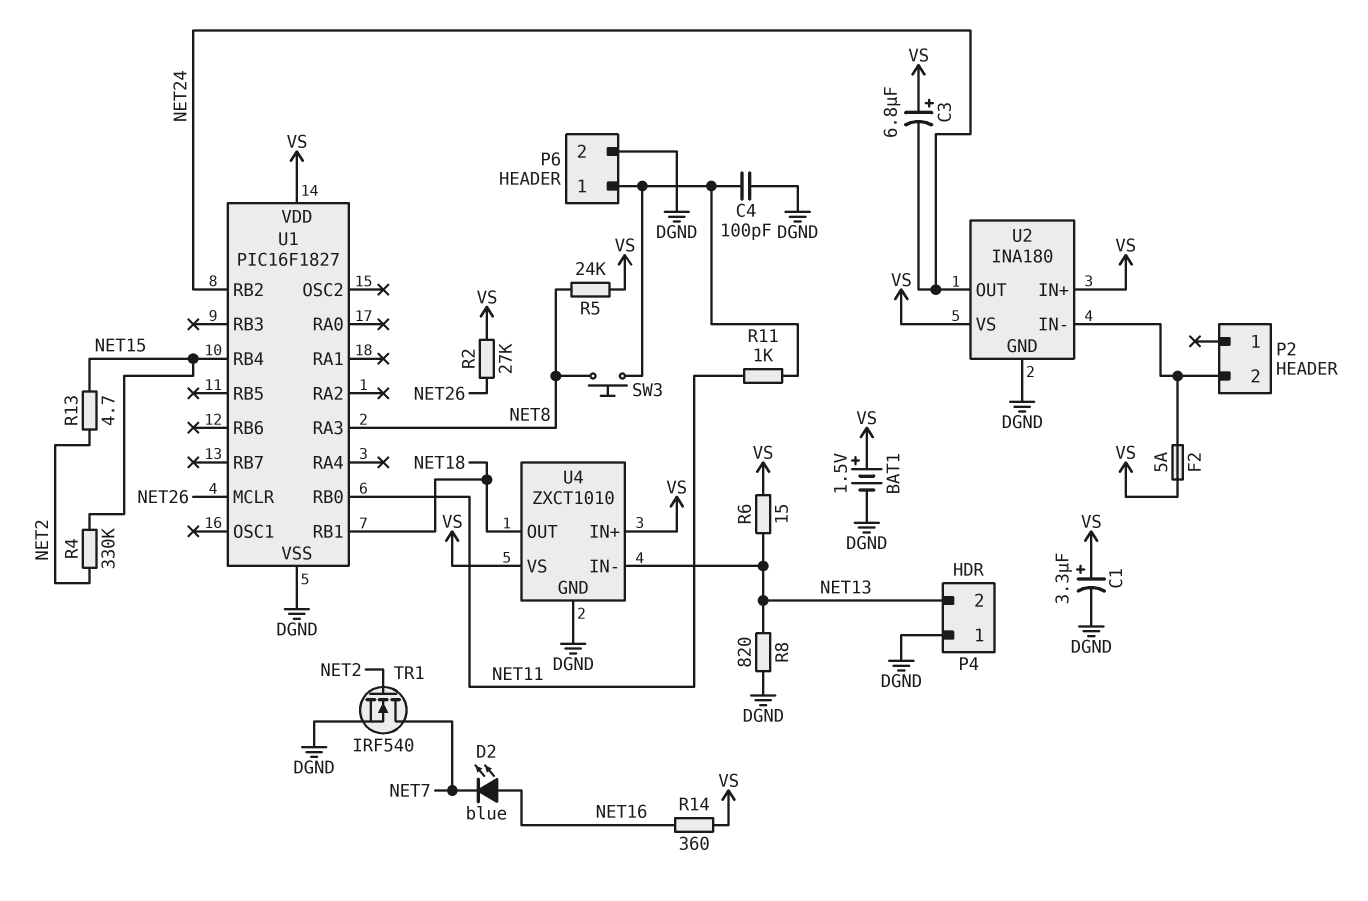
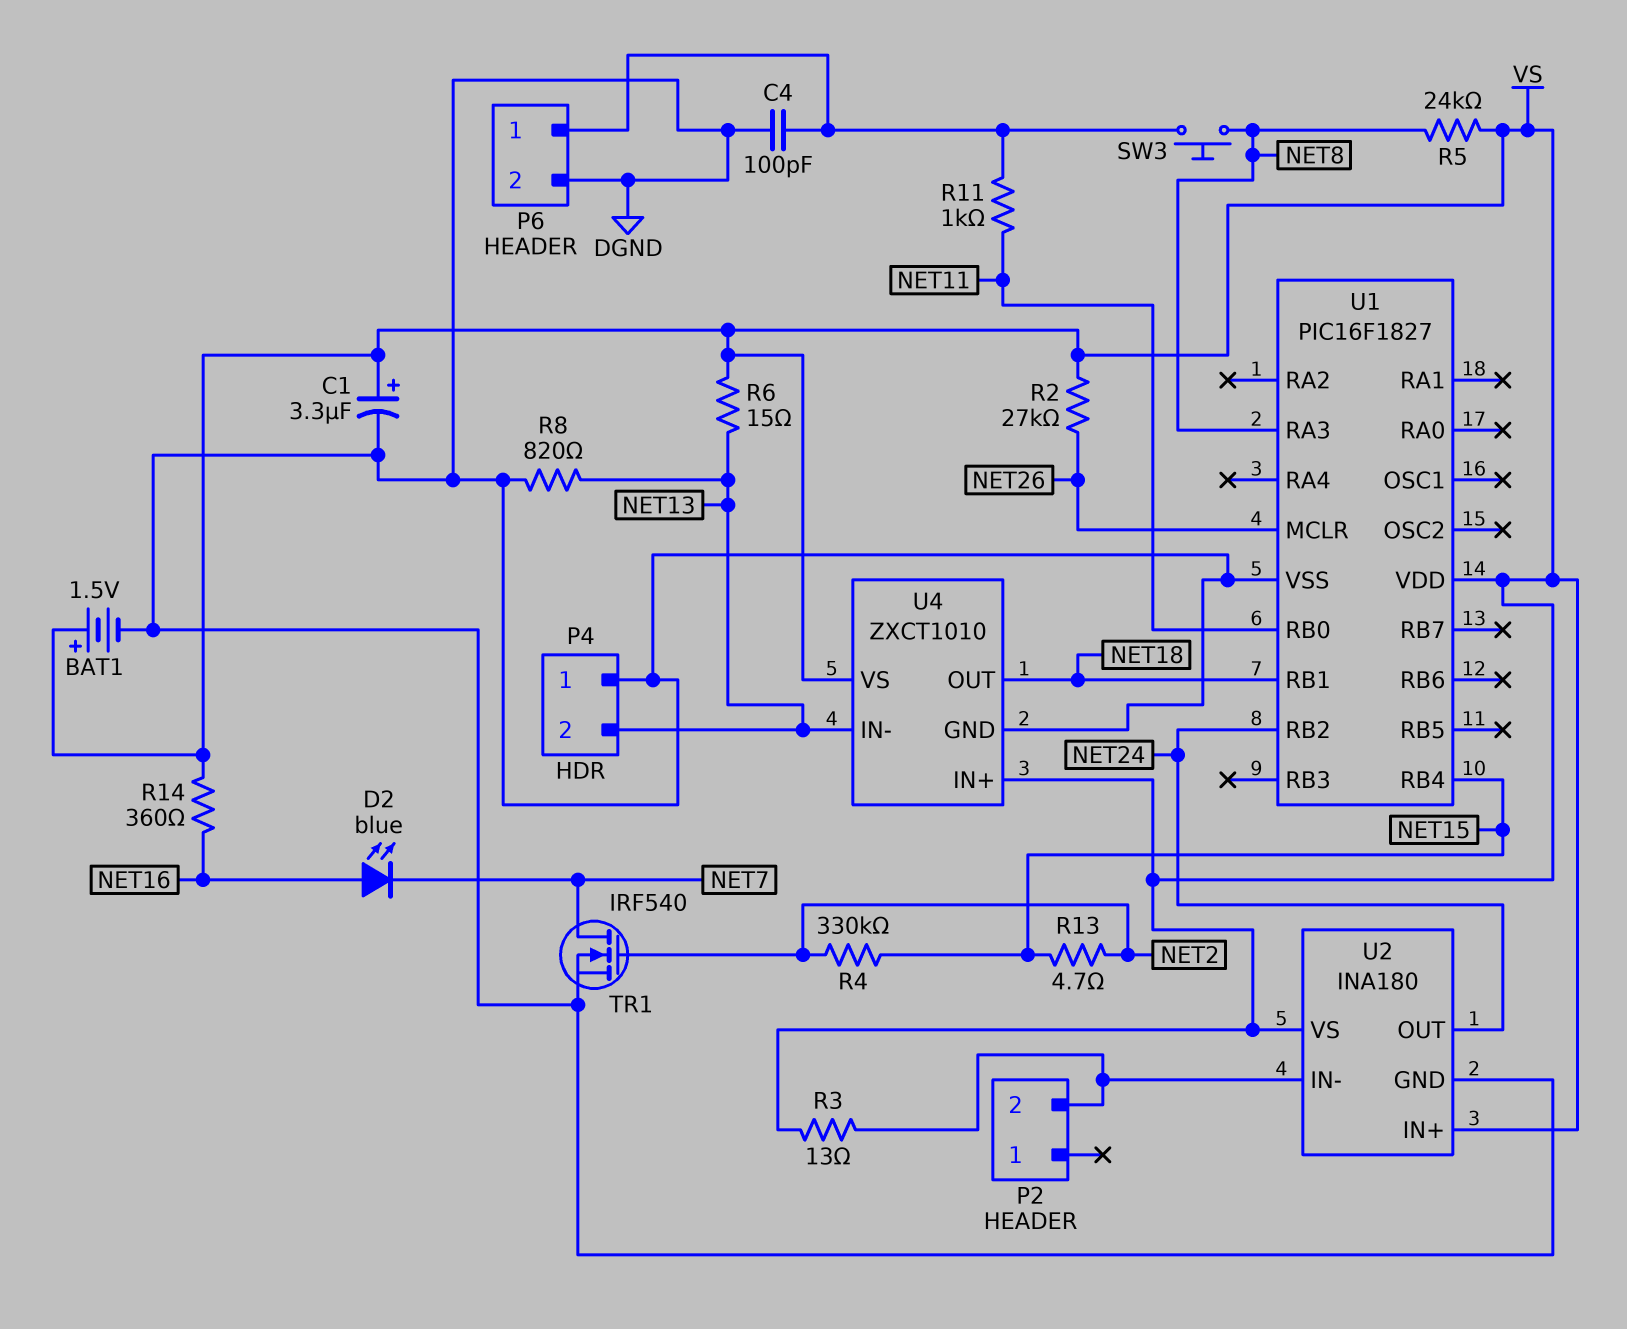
C3: 6.8uF (plus VS, minus NET24) -> none
F2: 5A (P2/2, VS) -> none
R3: none -> 13 (P2/2, VS)

